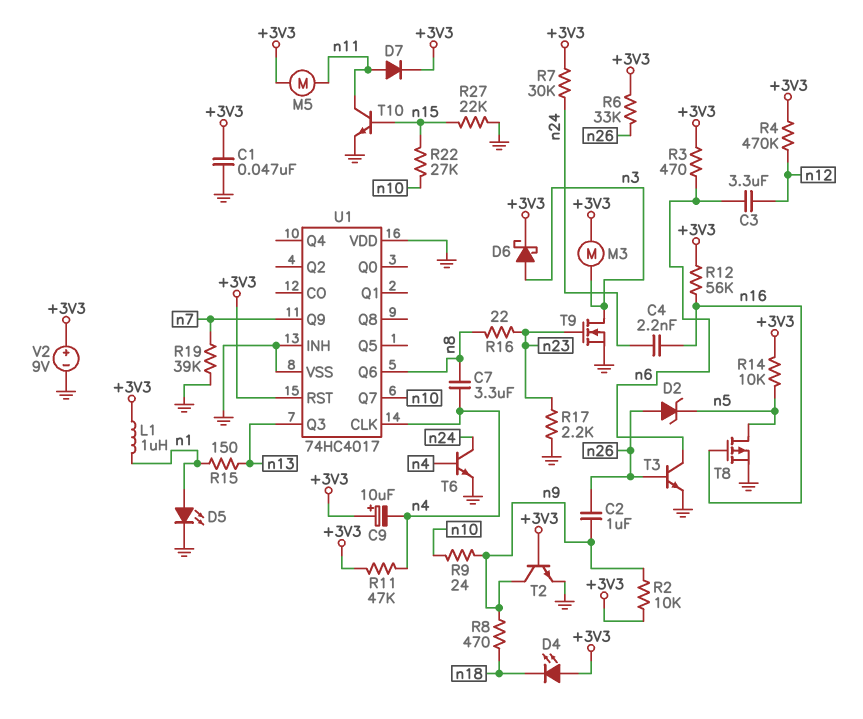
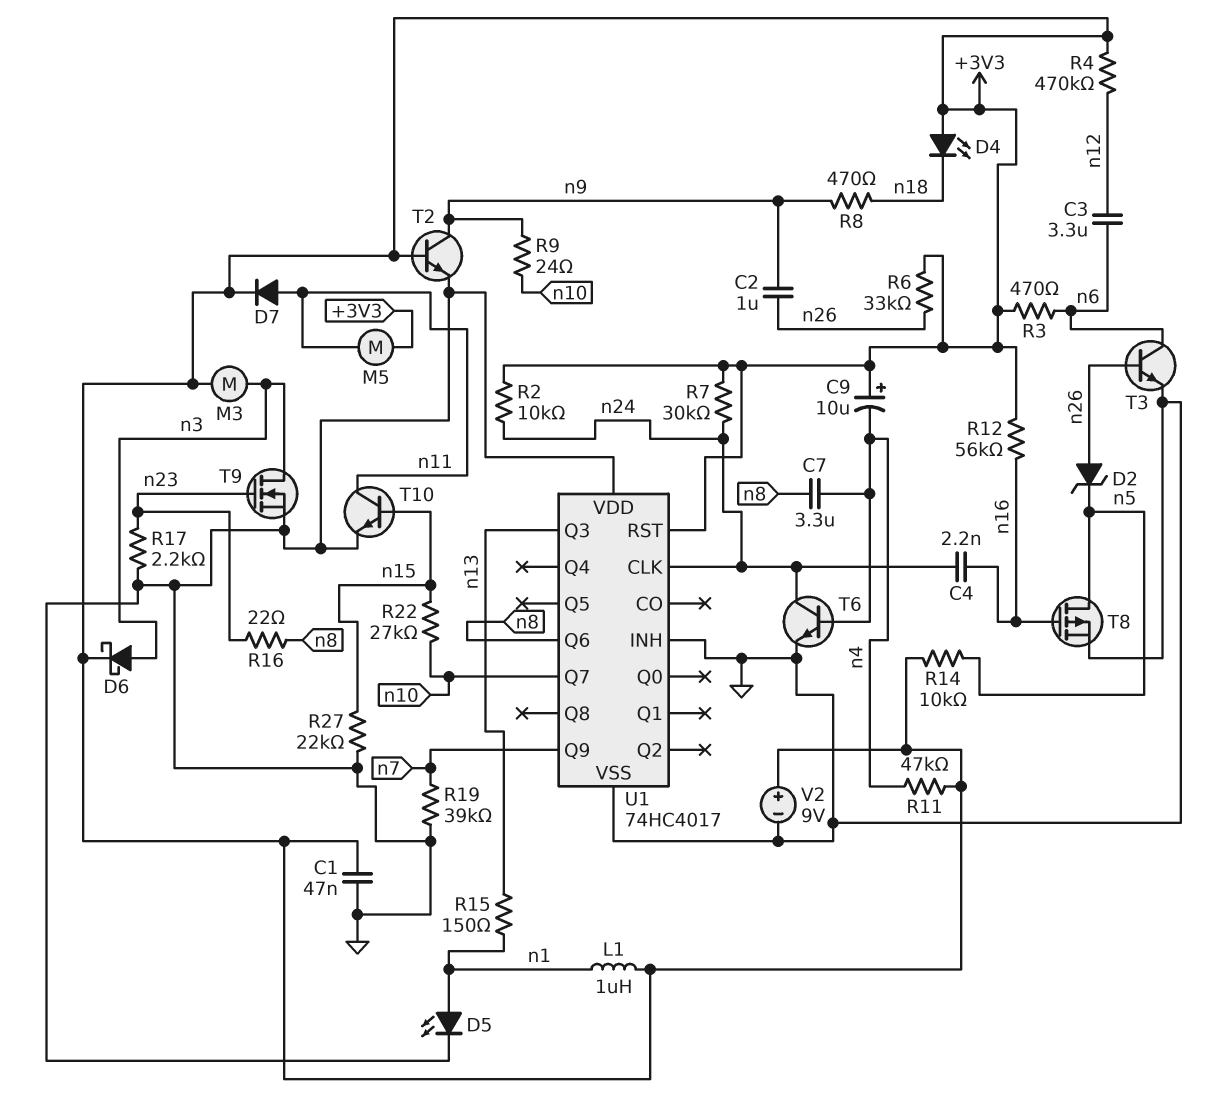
R2: 10k (+3V3, n9) -> 10k (+3V3, n24)
U1 pin CLK: n4 -> n24

